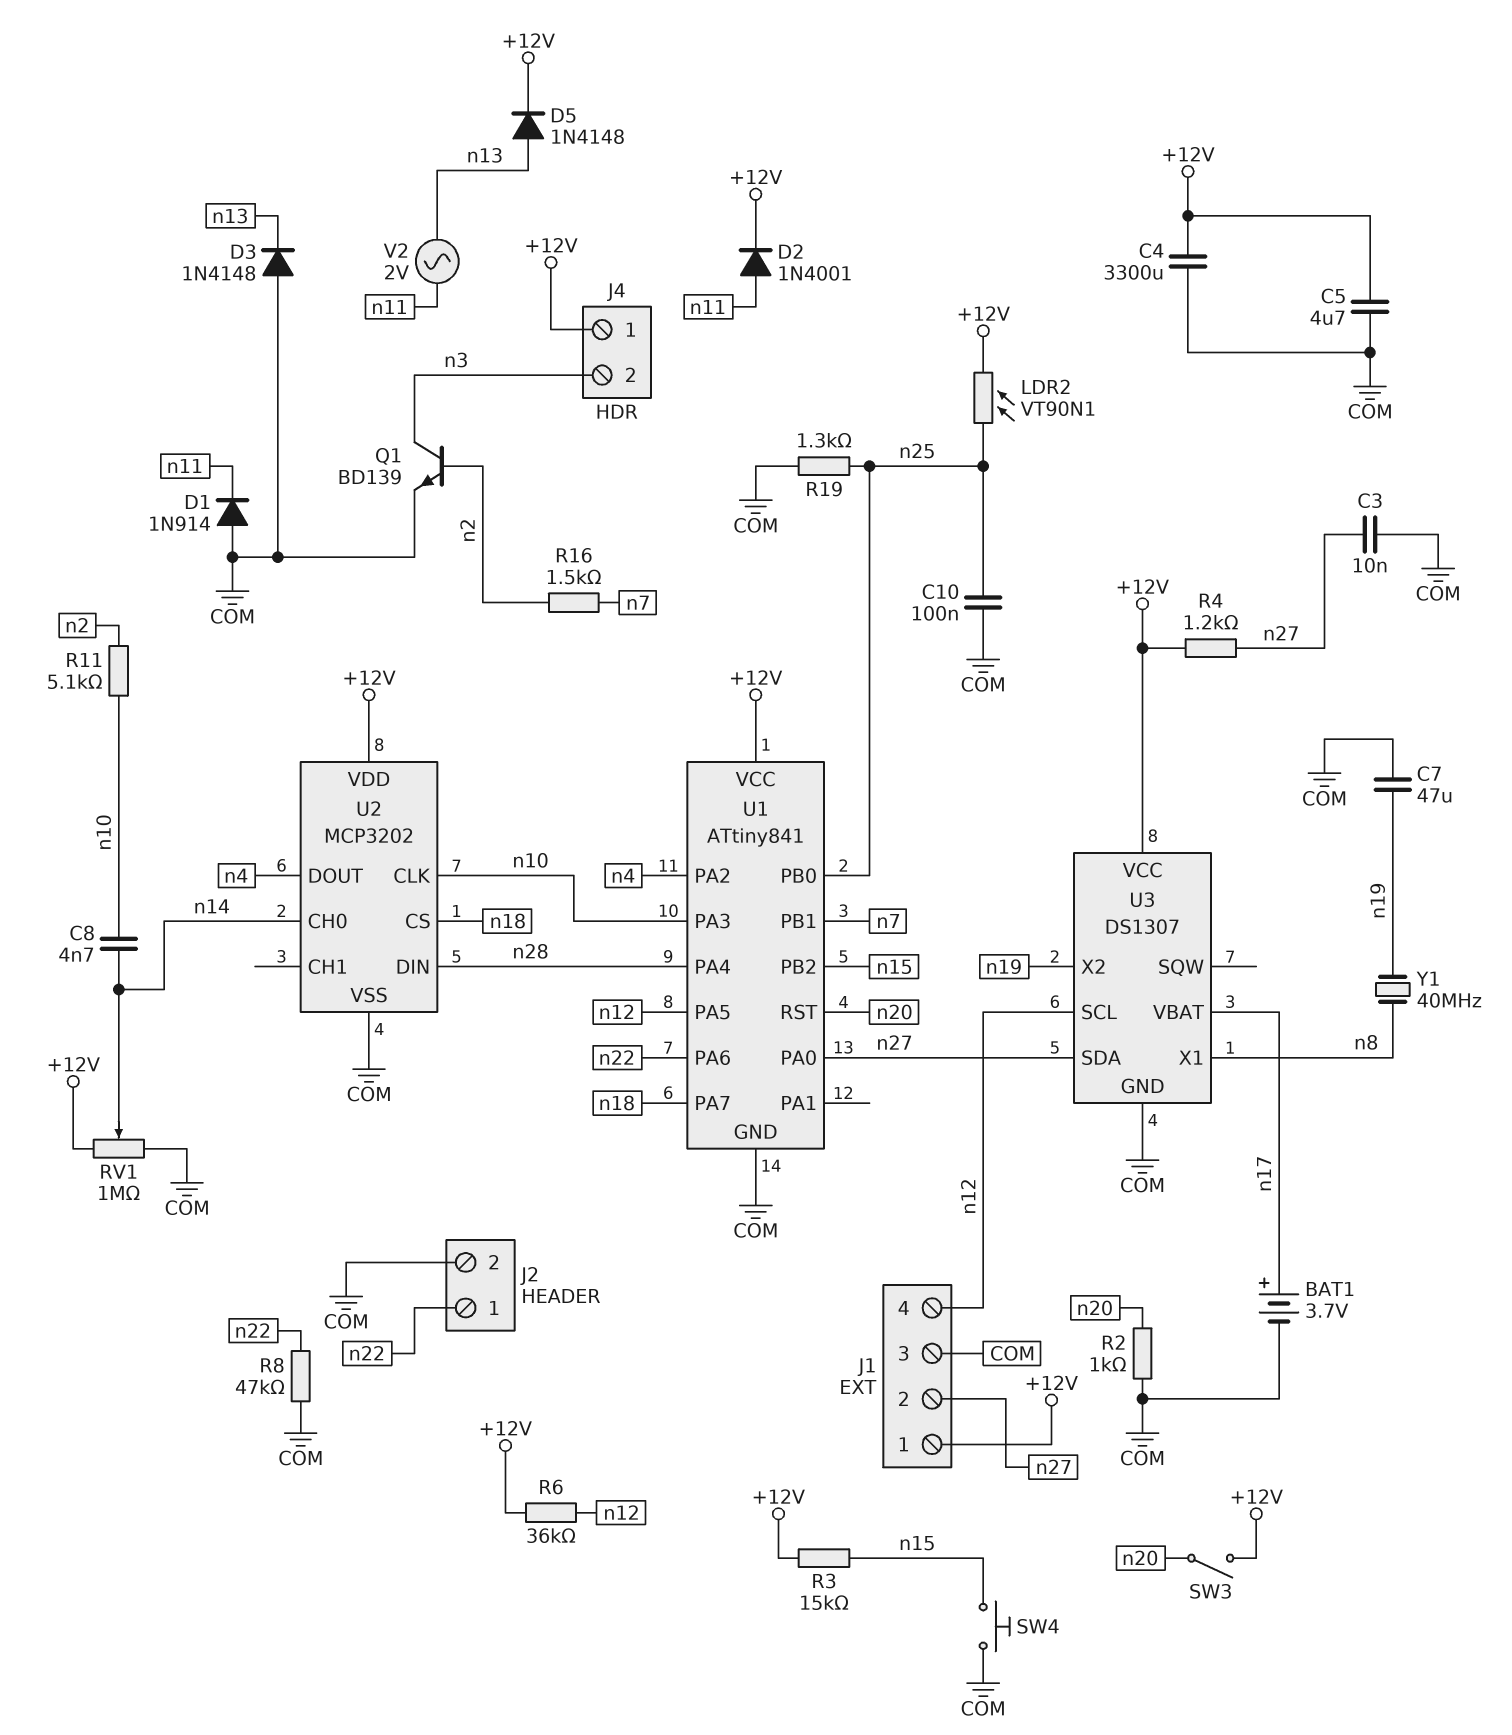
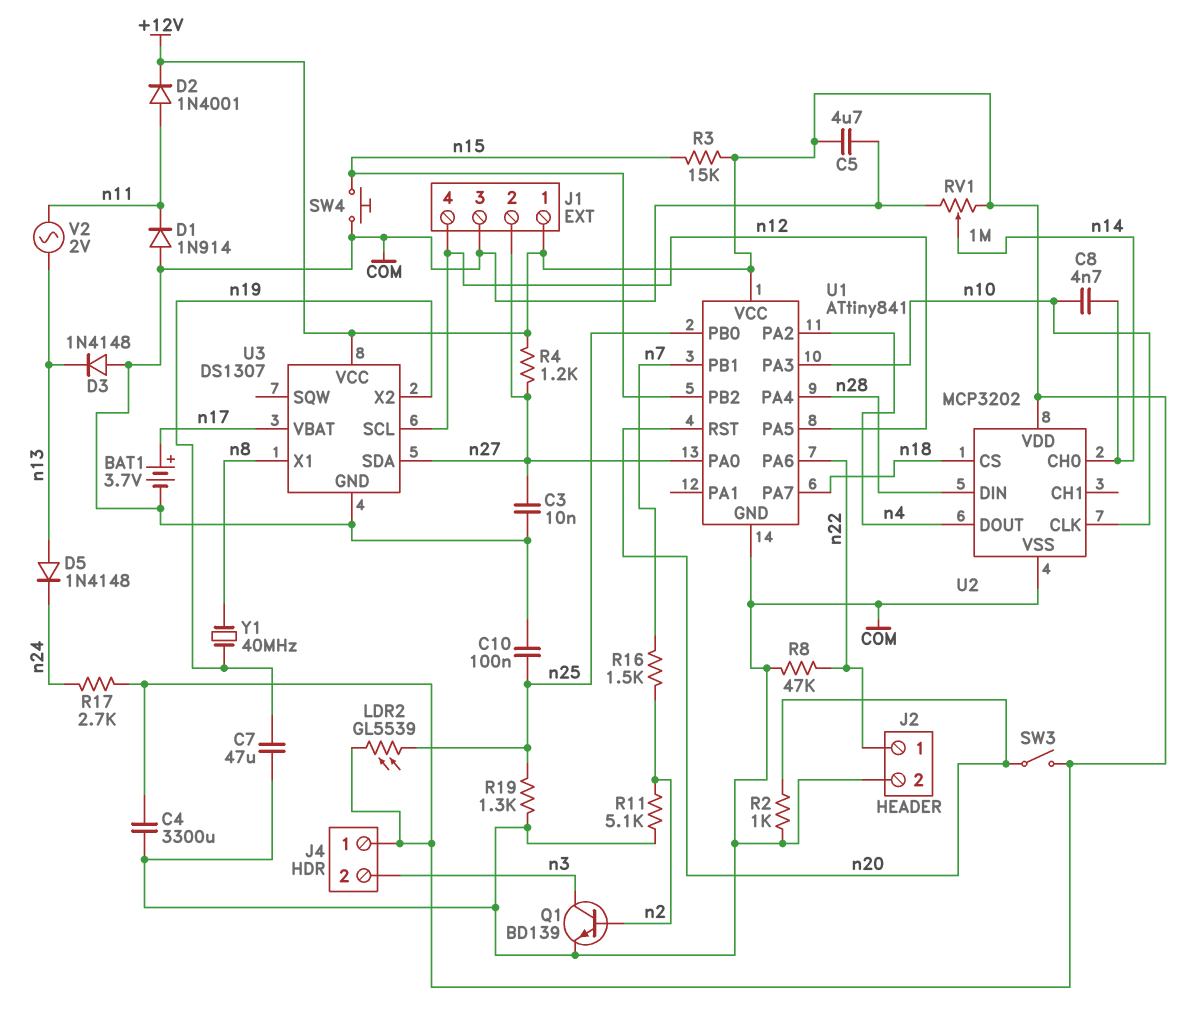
D5: diode 1N4148 (A n13, K +12V) -> diode 1N4148 (A n13, K n24)
LDR2: VT90N1 (+12V, n25) -> GL5539 (+12V, n25)
R6: 36k (+12V, n12) -> none
R11: 5.1k (n2, n10) -> 5.1k (COM, n2)
R17: none -> 2.7k (+12V, n24)

